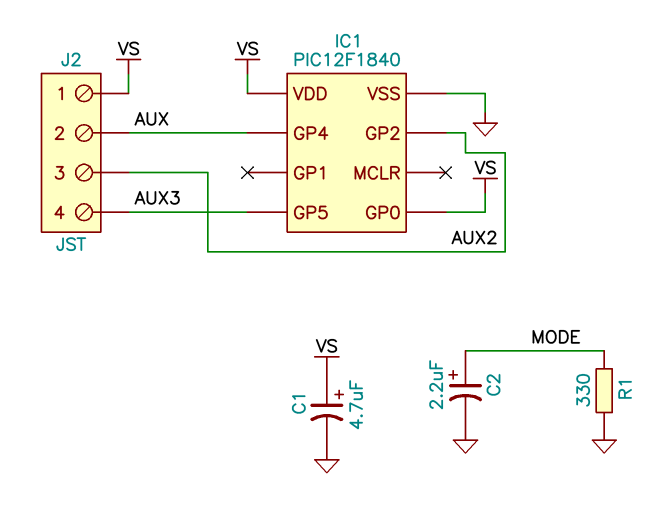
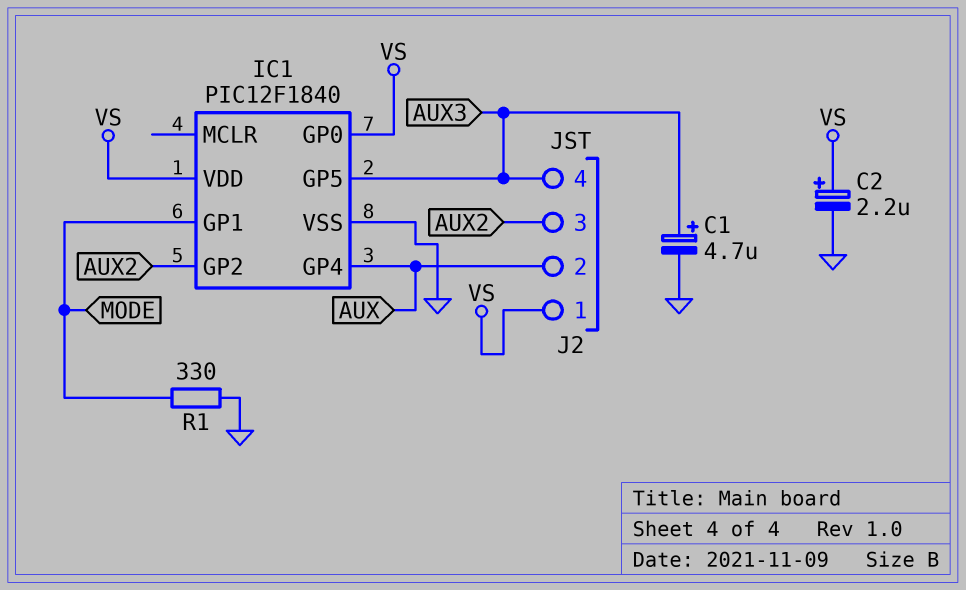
C1: 4.7uF (plus VS, minus GND) -> 4.7uF (plus AUX3, minus GND)
C2: 2.2uF (plus MODE, minus GND) -> 2.2uF (plus VS, minus GND)
IC1 pin GP1: none -> MODE

